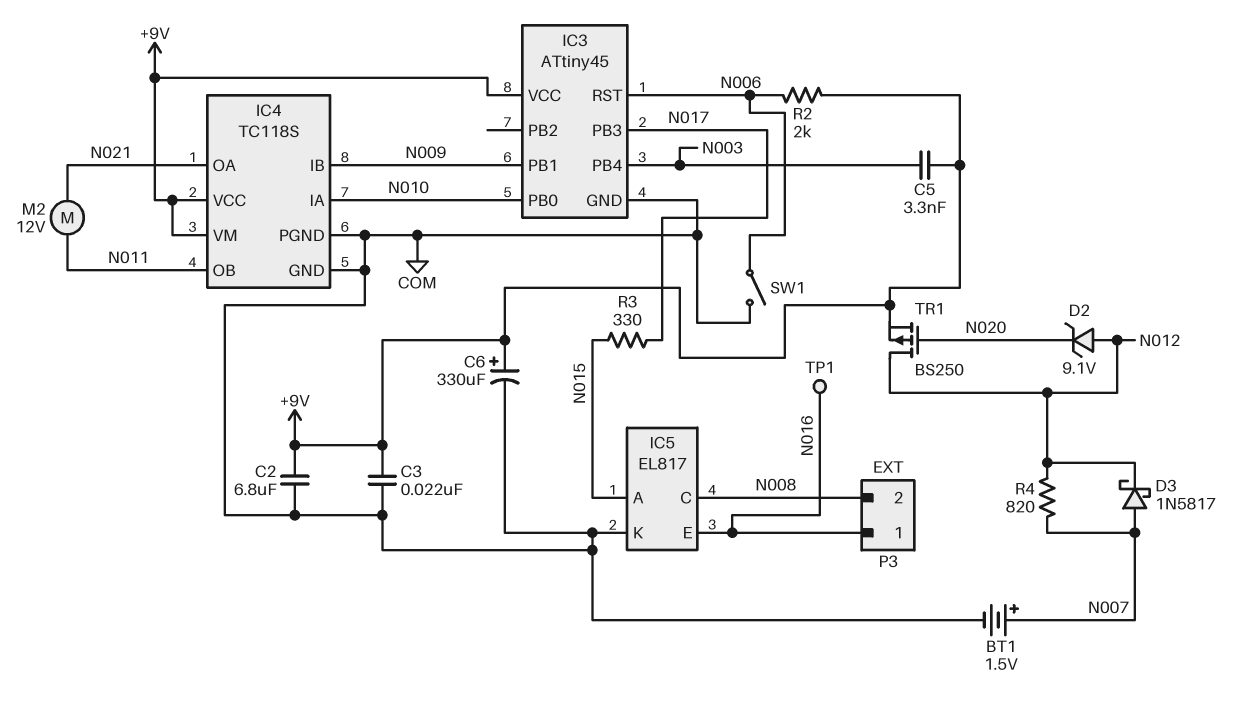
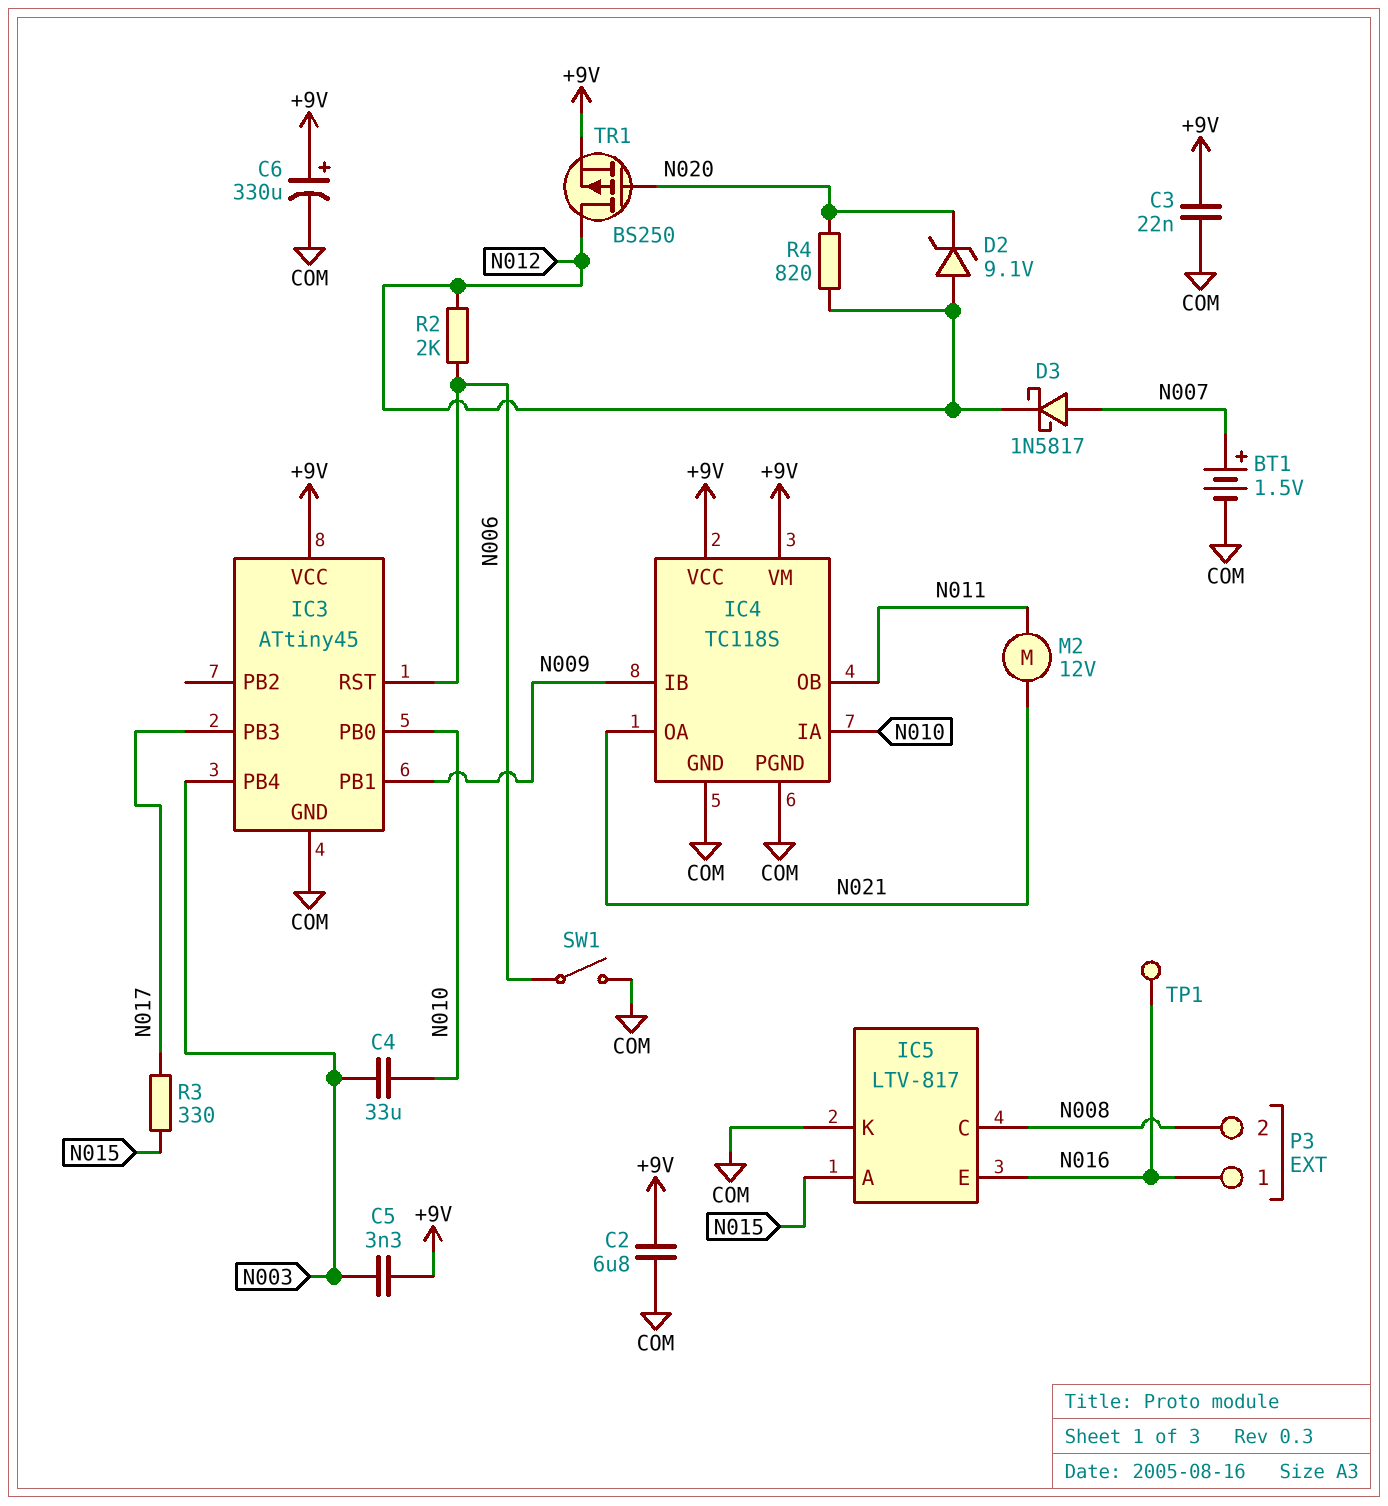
C4: none -> 33uF (N003, N010)
IC5: EL817 -> LTV-817
R2: 2k (+9V, N006) -> 2k (N006, N012)
R4: 820 (N007, N012) -> 820 (N012, N020)

